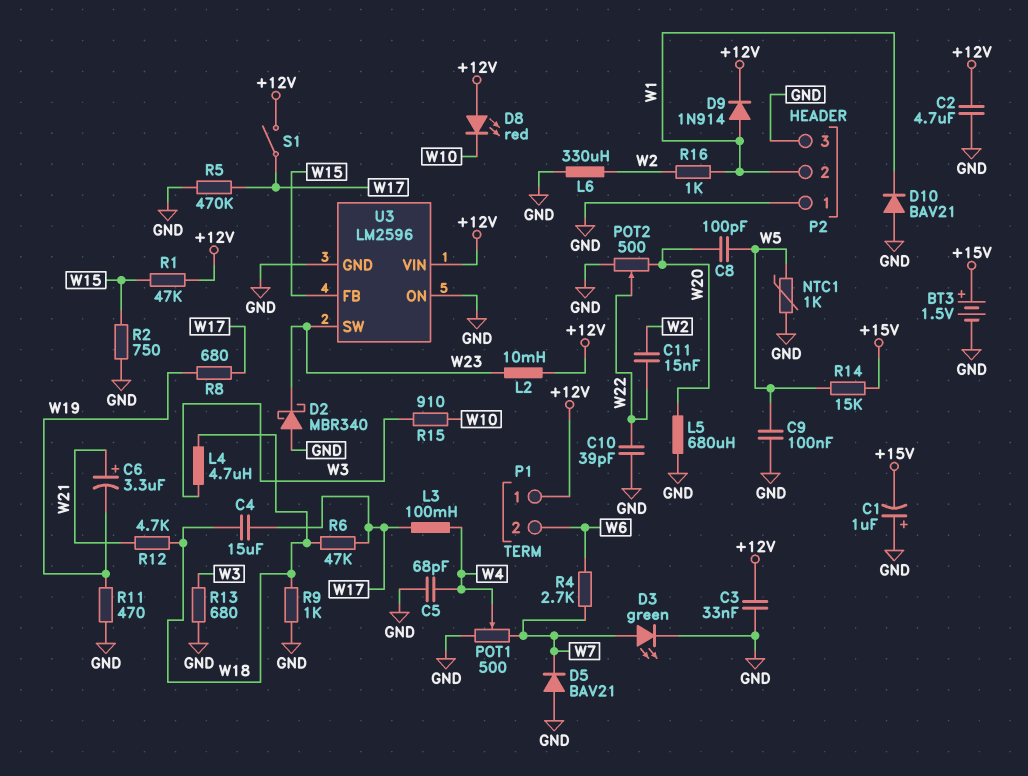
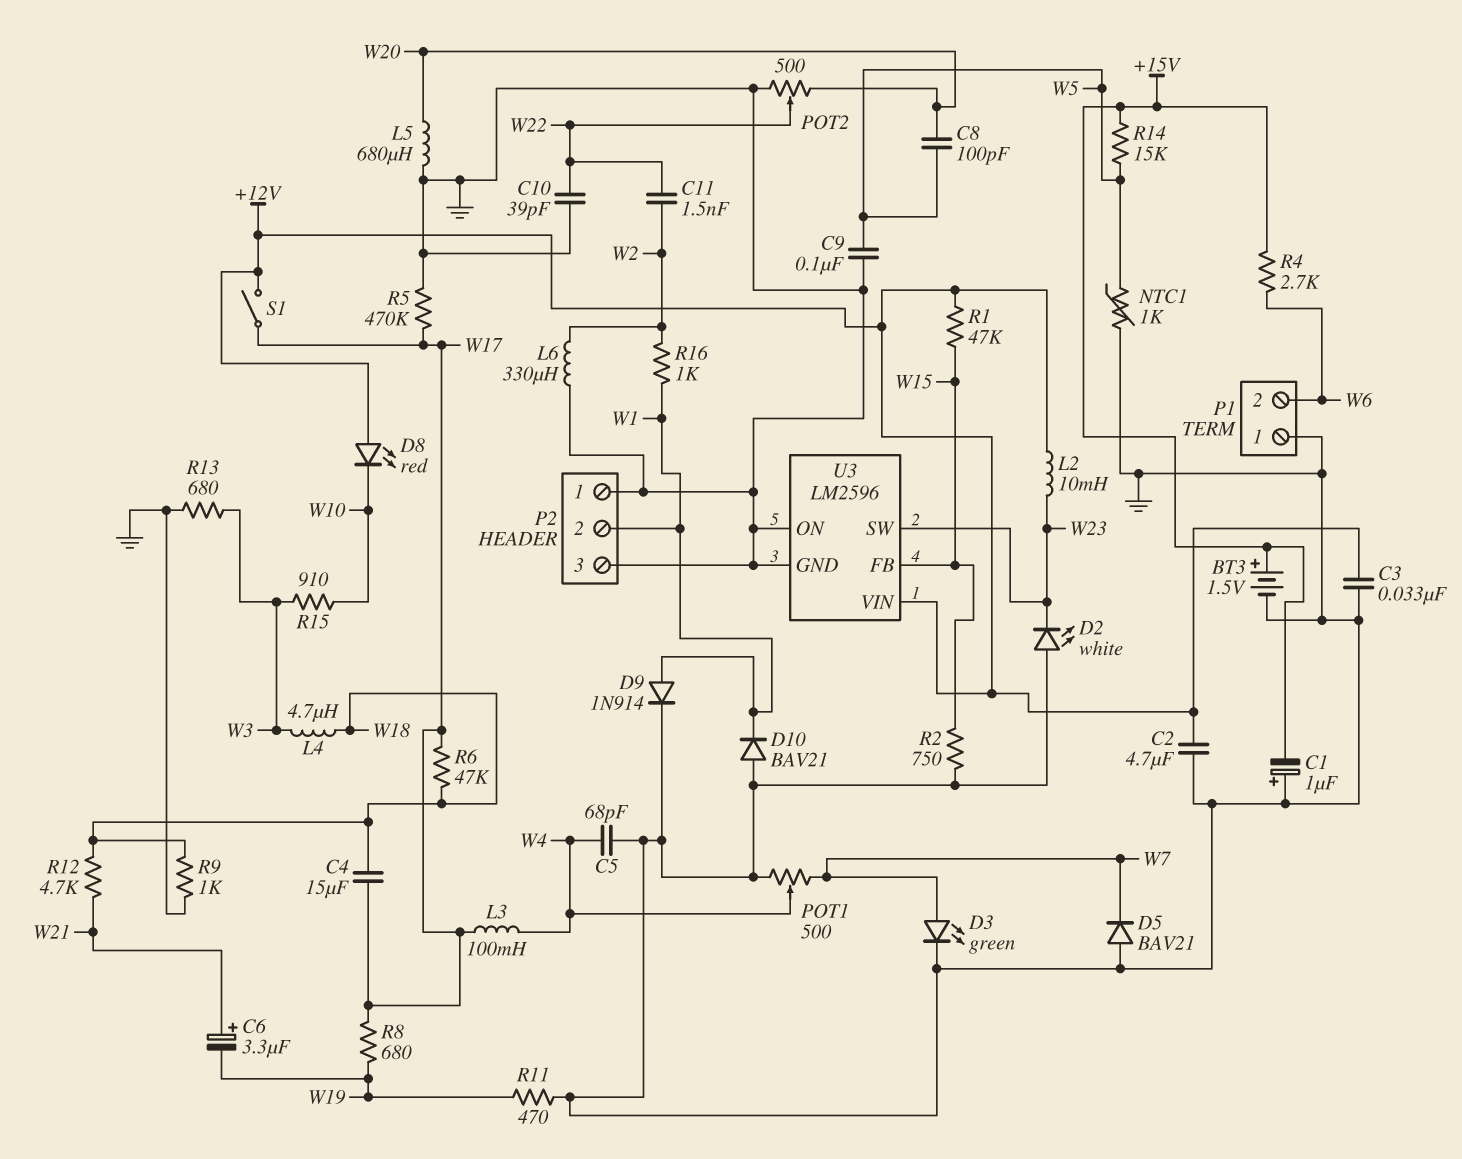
C11: 15nF (W2, W22) -> 1.5nF (W2, W22)
D2: schottky MBR340 (A GND, K W23) -> LED white (A GND, K W23)
D9: diode 1N914 (A W1, K +12V) -> diode 1N914 (A W1, K GND)
P1 pin 1: +12V -> GND
R4: 2.7k (W6, W7) -> 2.7k (+15V, W6)

